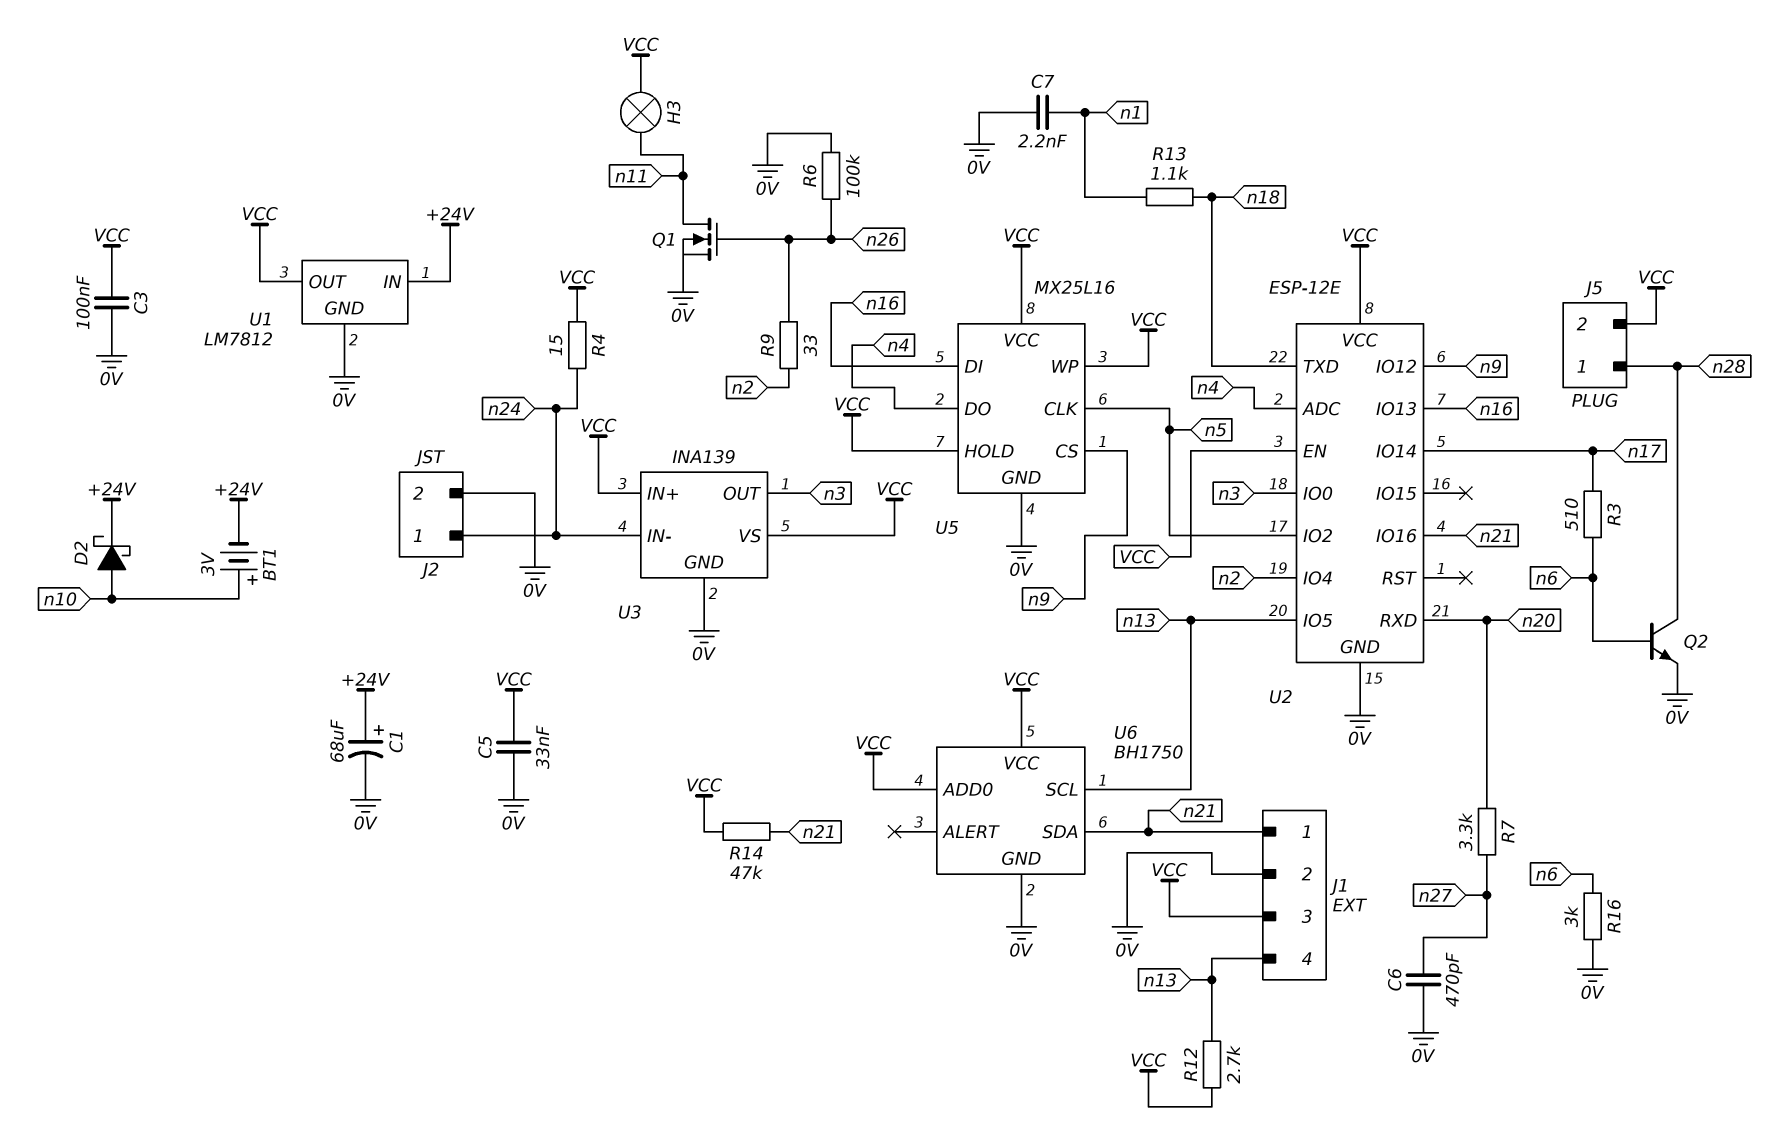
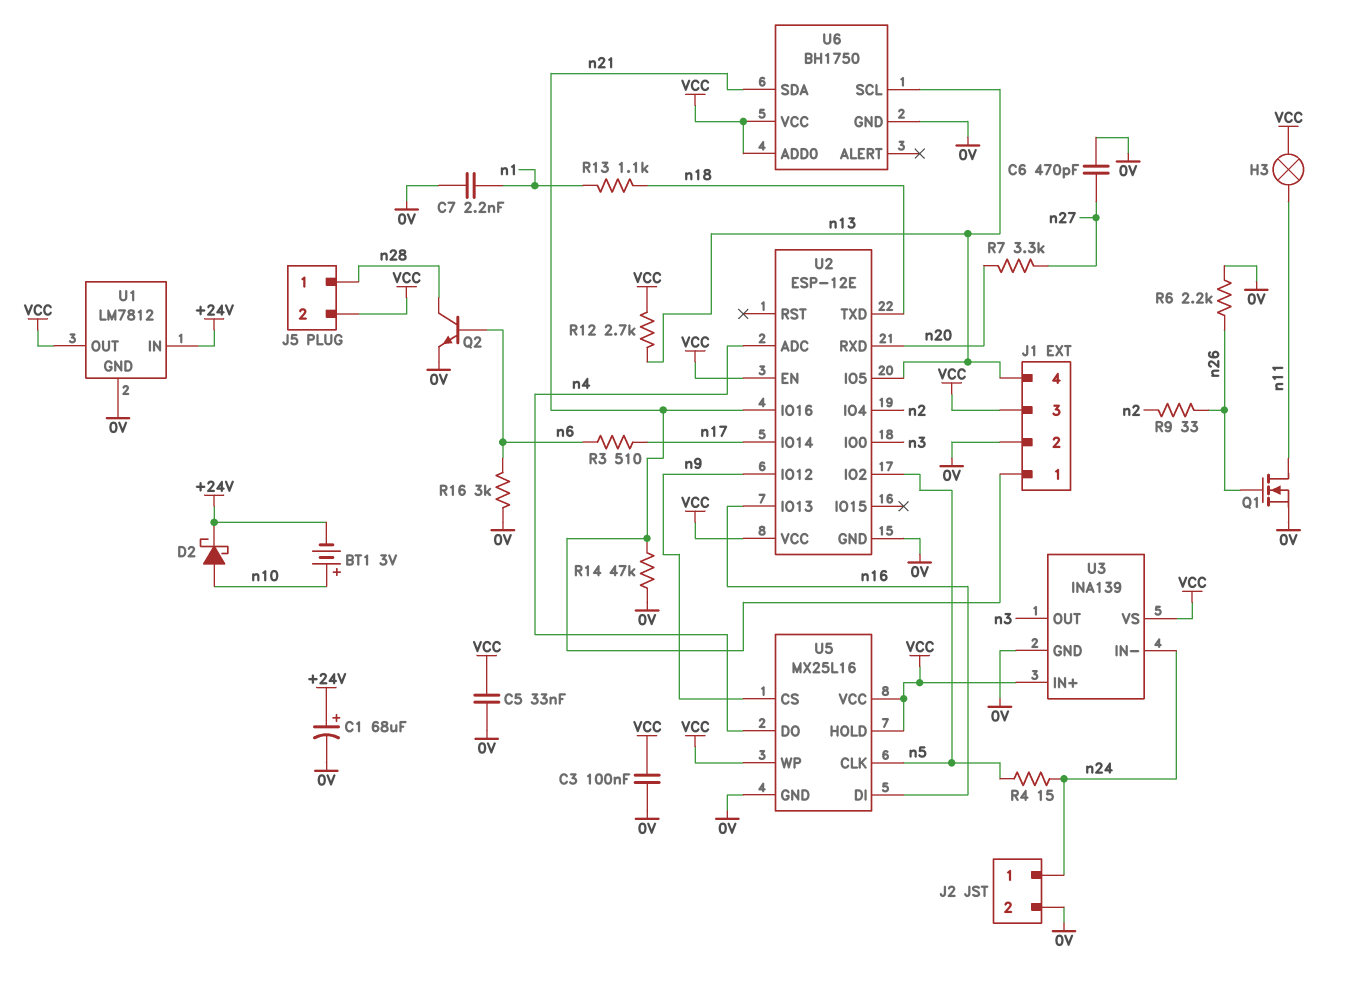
R4: 15 (VCC, n24) -> 15 (n5, n24)
R6: 100k (0V, n26) -> 2.2k (0V, n26)
R14: 47k (VCC, n21) -> 47k (0V, n21)

